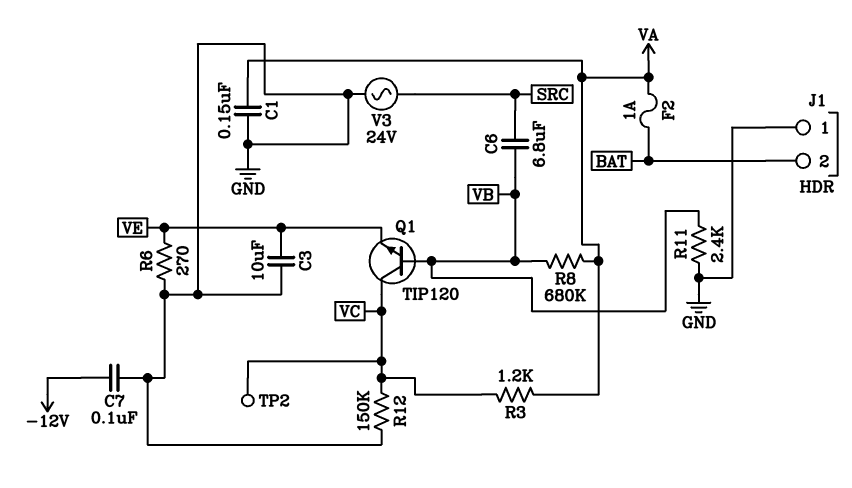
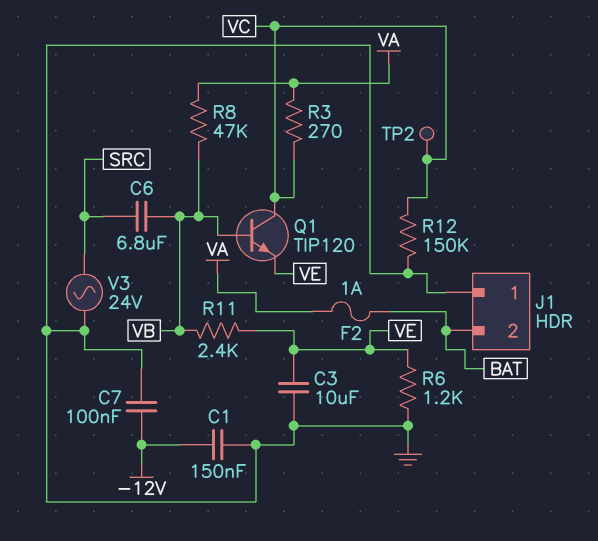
C1: 150nF (GND, VA) -> 150nF (-12V, GND)
R3: 1.2k (VA, VC) -> 270 (VA, VC)
R6: 270 (GND, VE) -> 1.2k (GND, VE)
R8: 680k (VA, VB) -> 47k (VA, VB)
R11: 2.4k (GND, VB) -> 2.4k (VB, VE)

